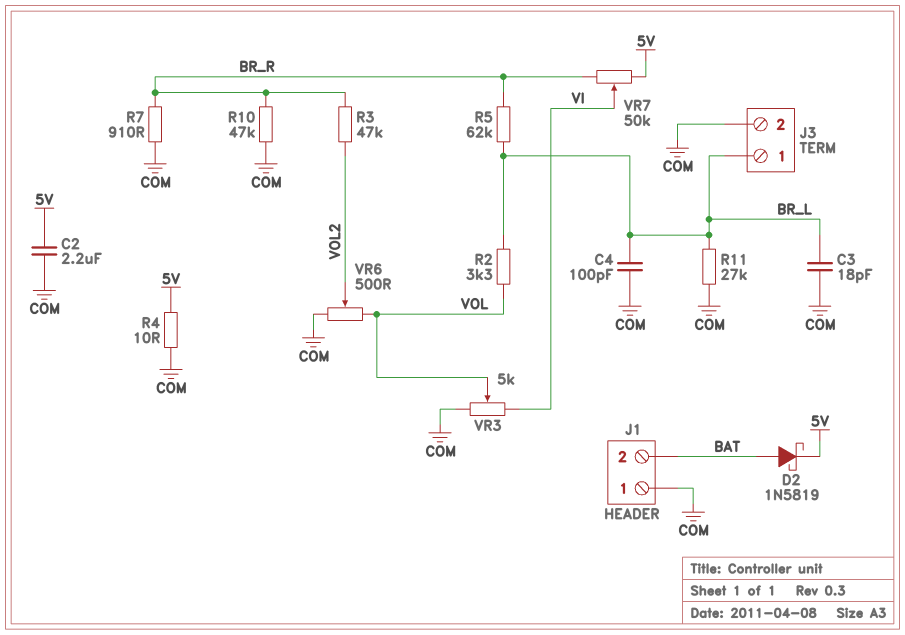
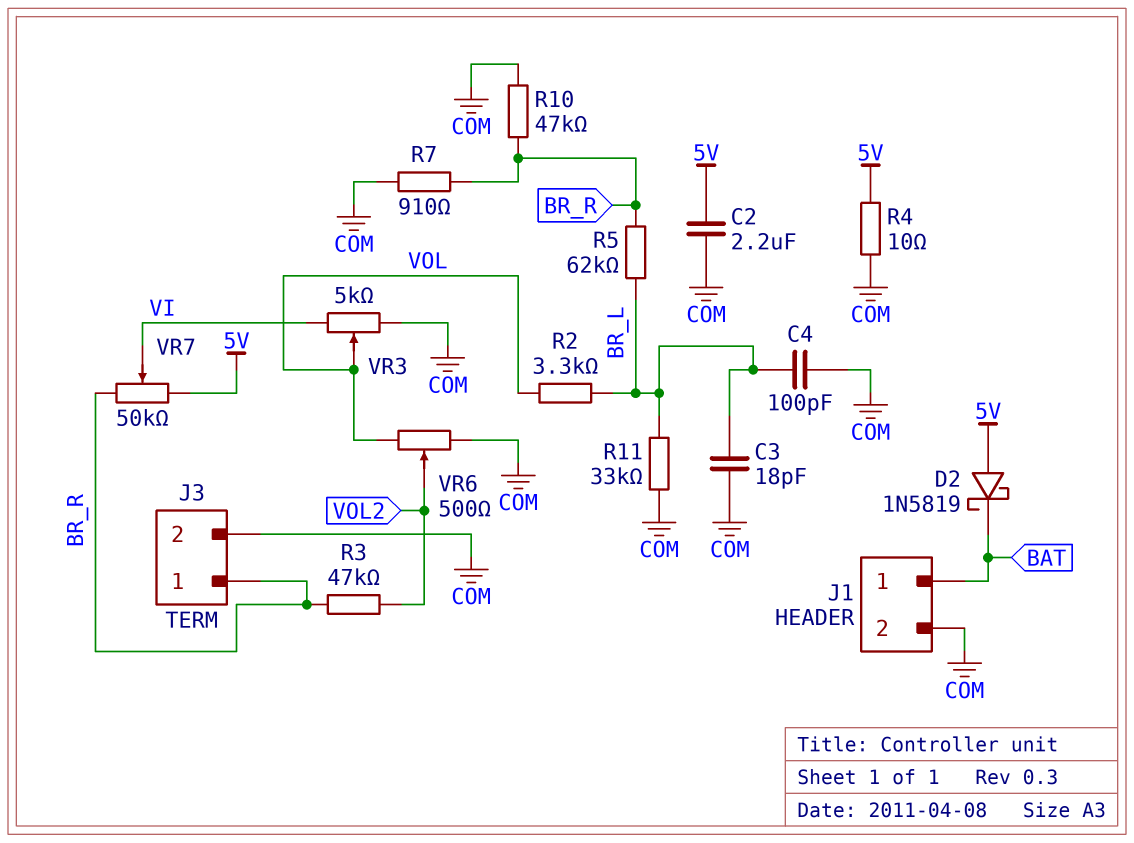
D2: schottky 1N5819 (A BAT, K 5V) -> schottky 1N5819 (A 5V, K BAT)
J1 pin 1: COM -> BAT
J1 pin 2: BAT -> COM
J3 pin 1: BR_L -> BR_R
R11: 27k (BR_L, COM) -> 33k (BR_L, COM)

